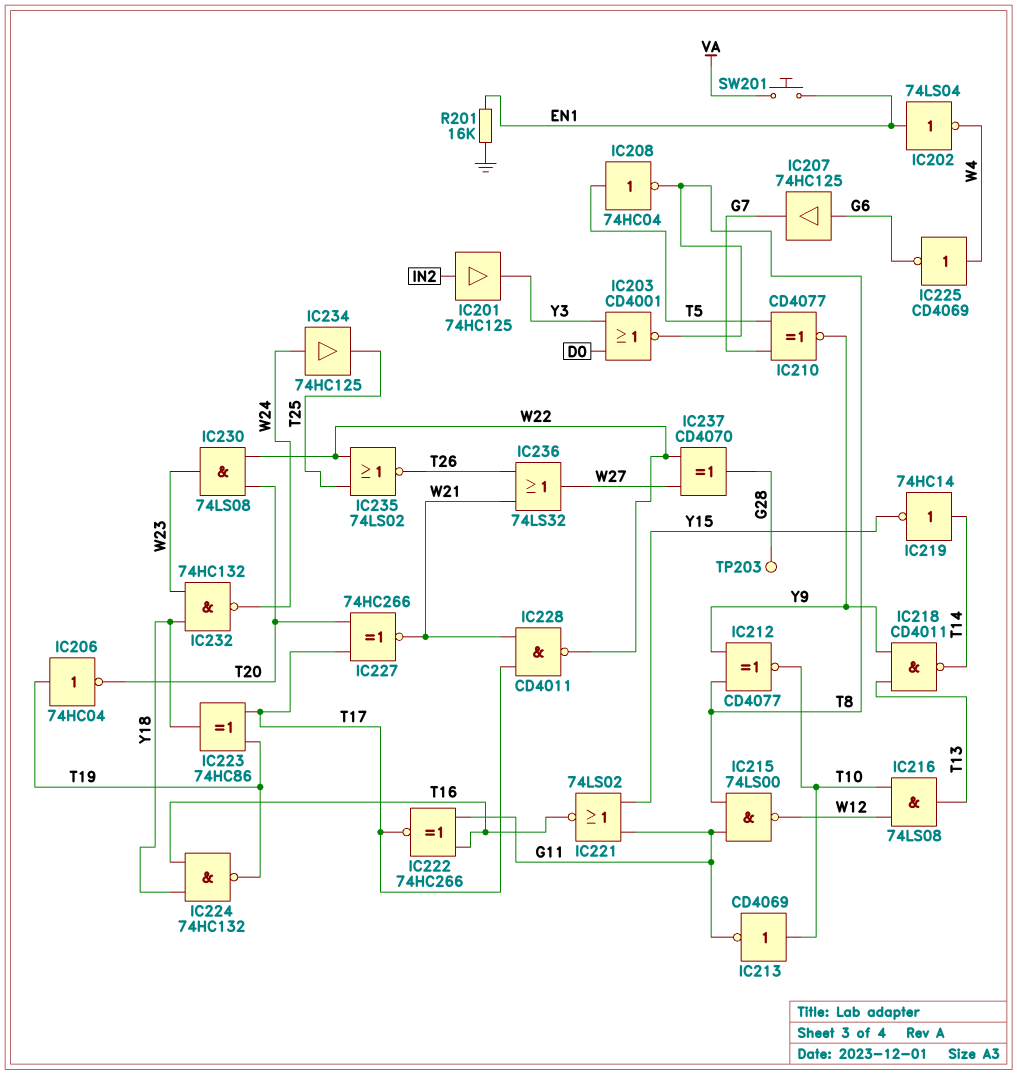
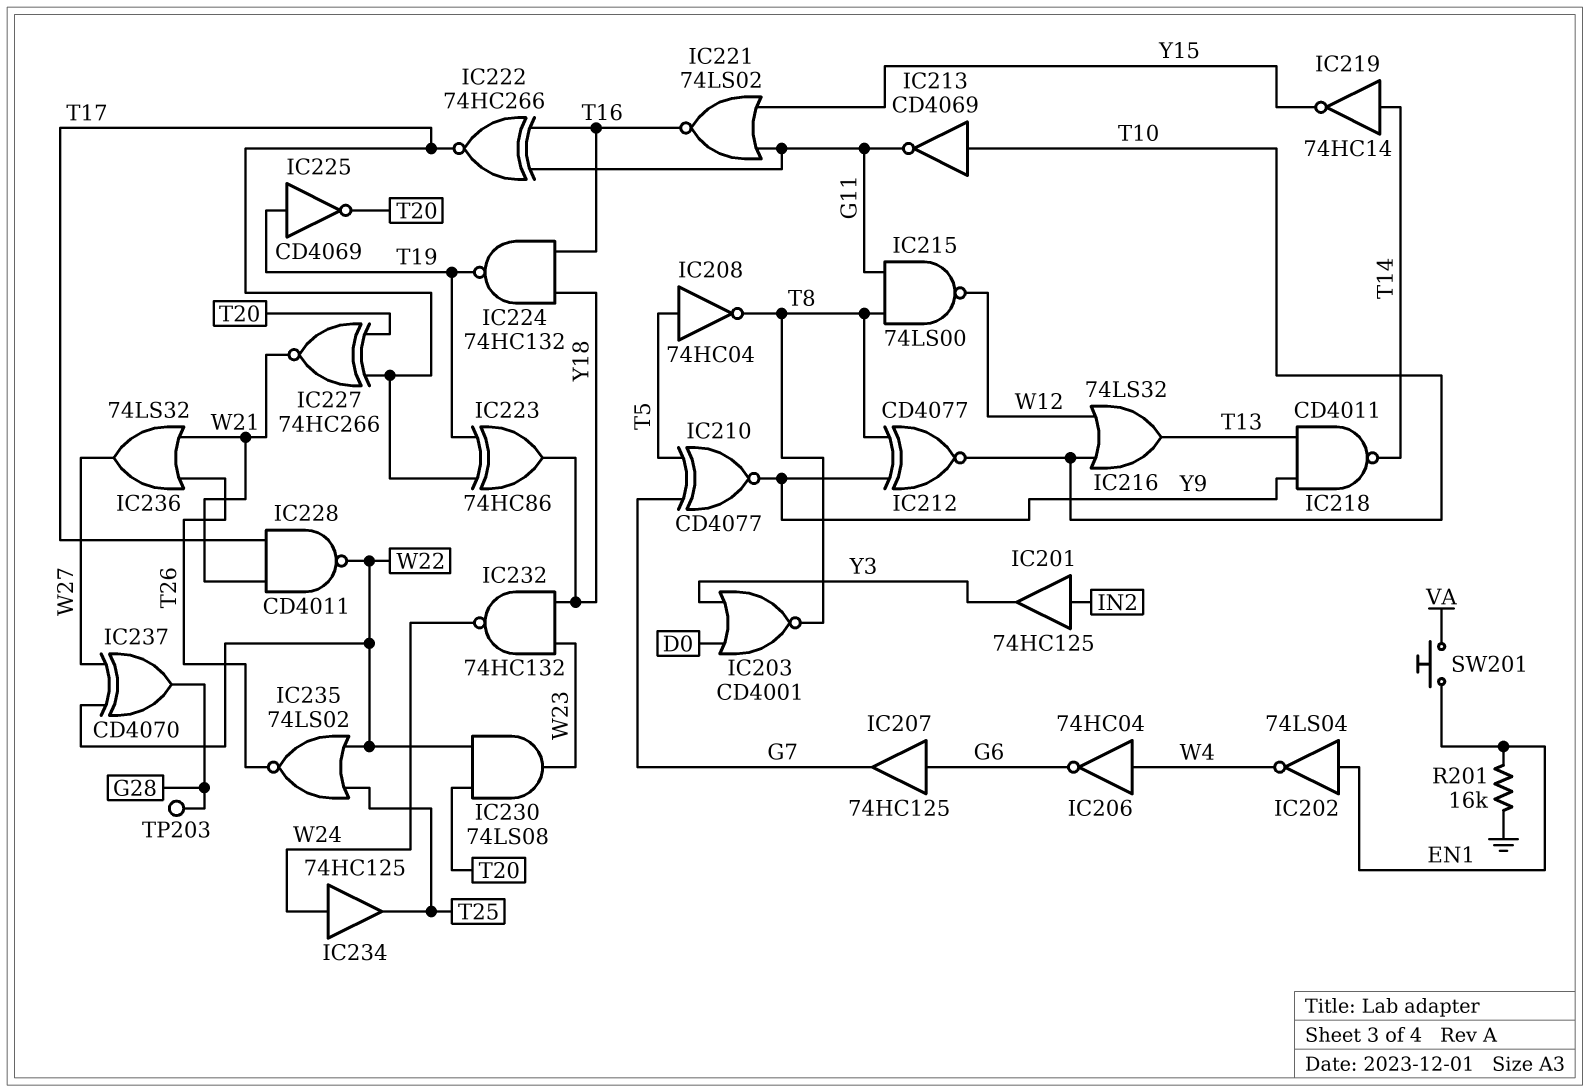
IC206: NOT 74HC04 (in T19, out T20) -> NOT 74HC04 (in W4, out G6)
IC216: AND 74LS08 (in T10, in W12, out T13) -> OR 74LS32 (in T10, in W12, out T13)
IC225: NOT CD4069 (in W4, out G6) -> NOT CD4069 (in T19, out T20)

